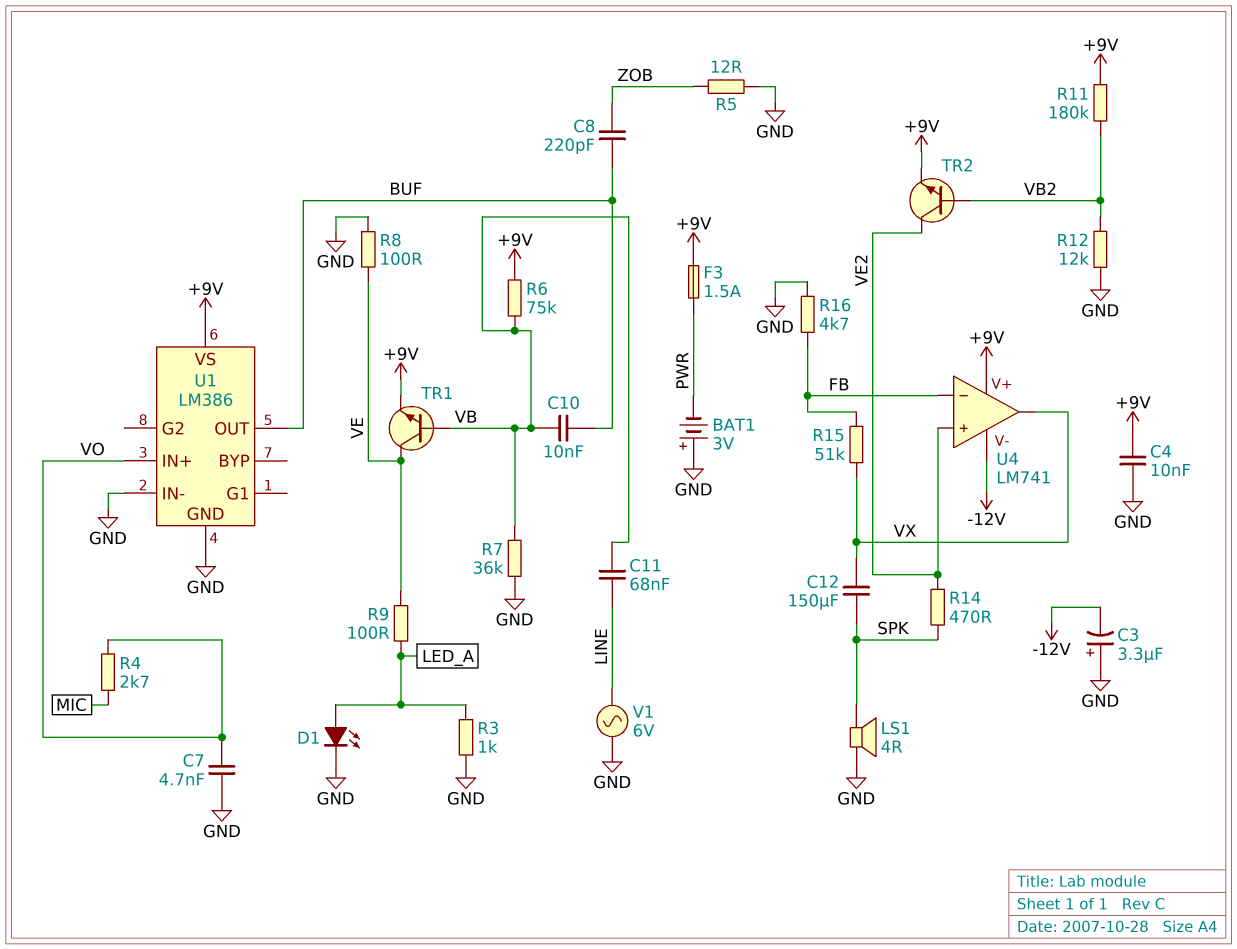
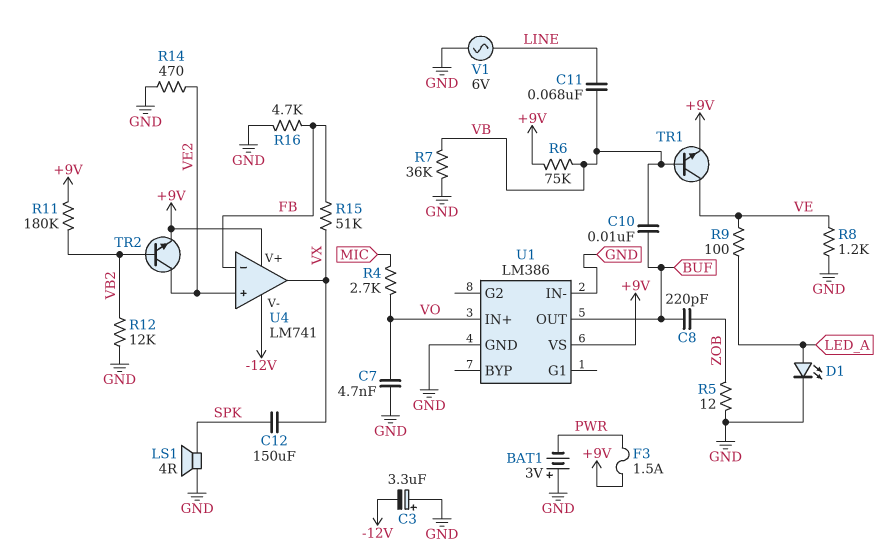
C4: 10nF (+9V, GND) -> none
R3: 1k (GND, LED_A) -> none
R8: 100 (GND, VE) -> 1.2k (GND, VE)
R14: 470 (SPK, VE2) -> 470 (GND, VE2)

